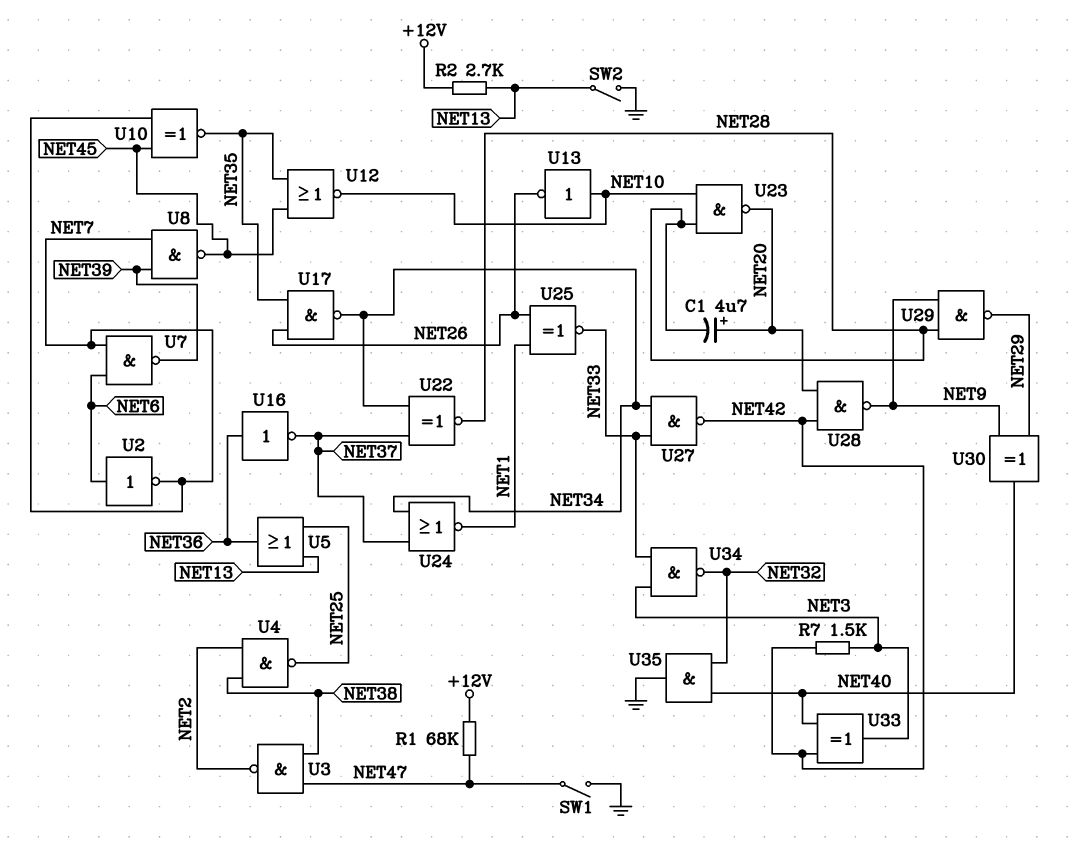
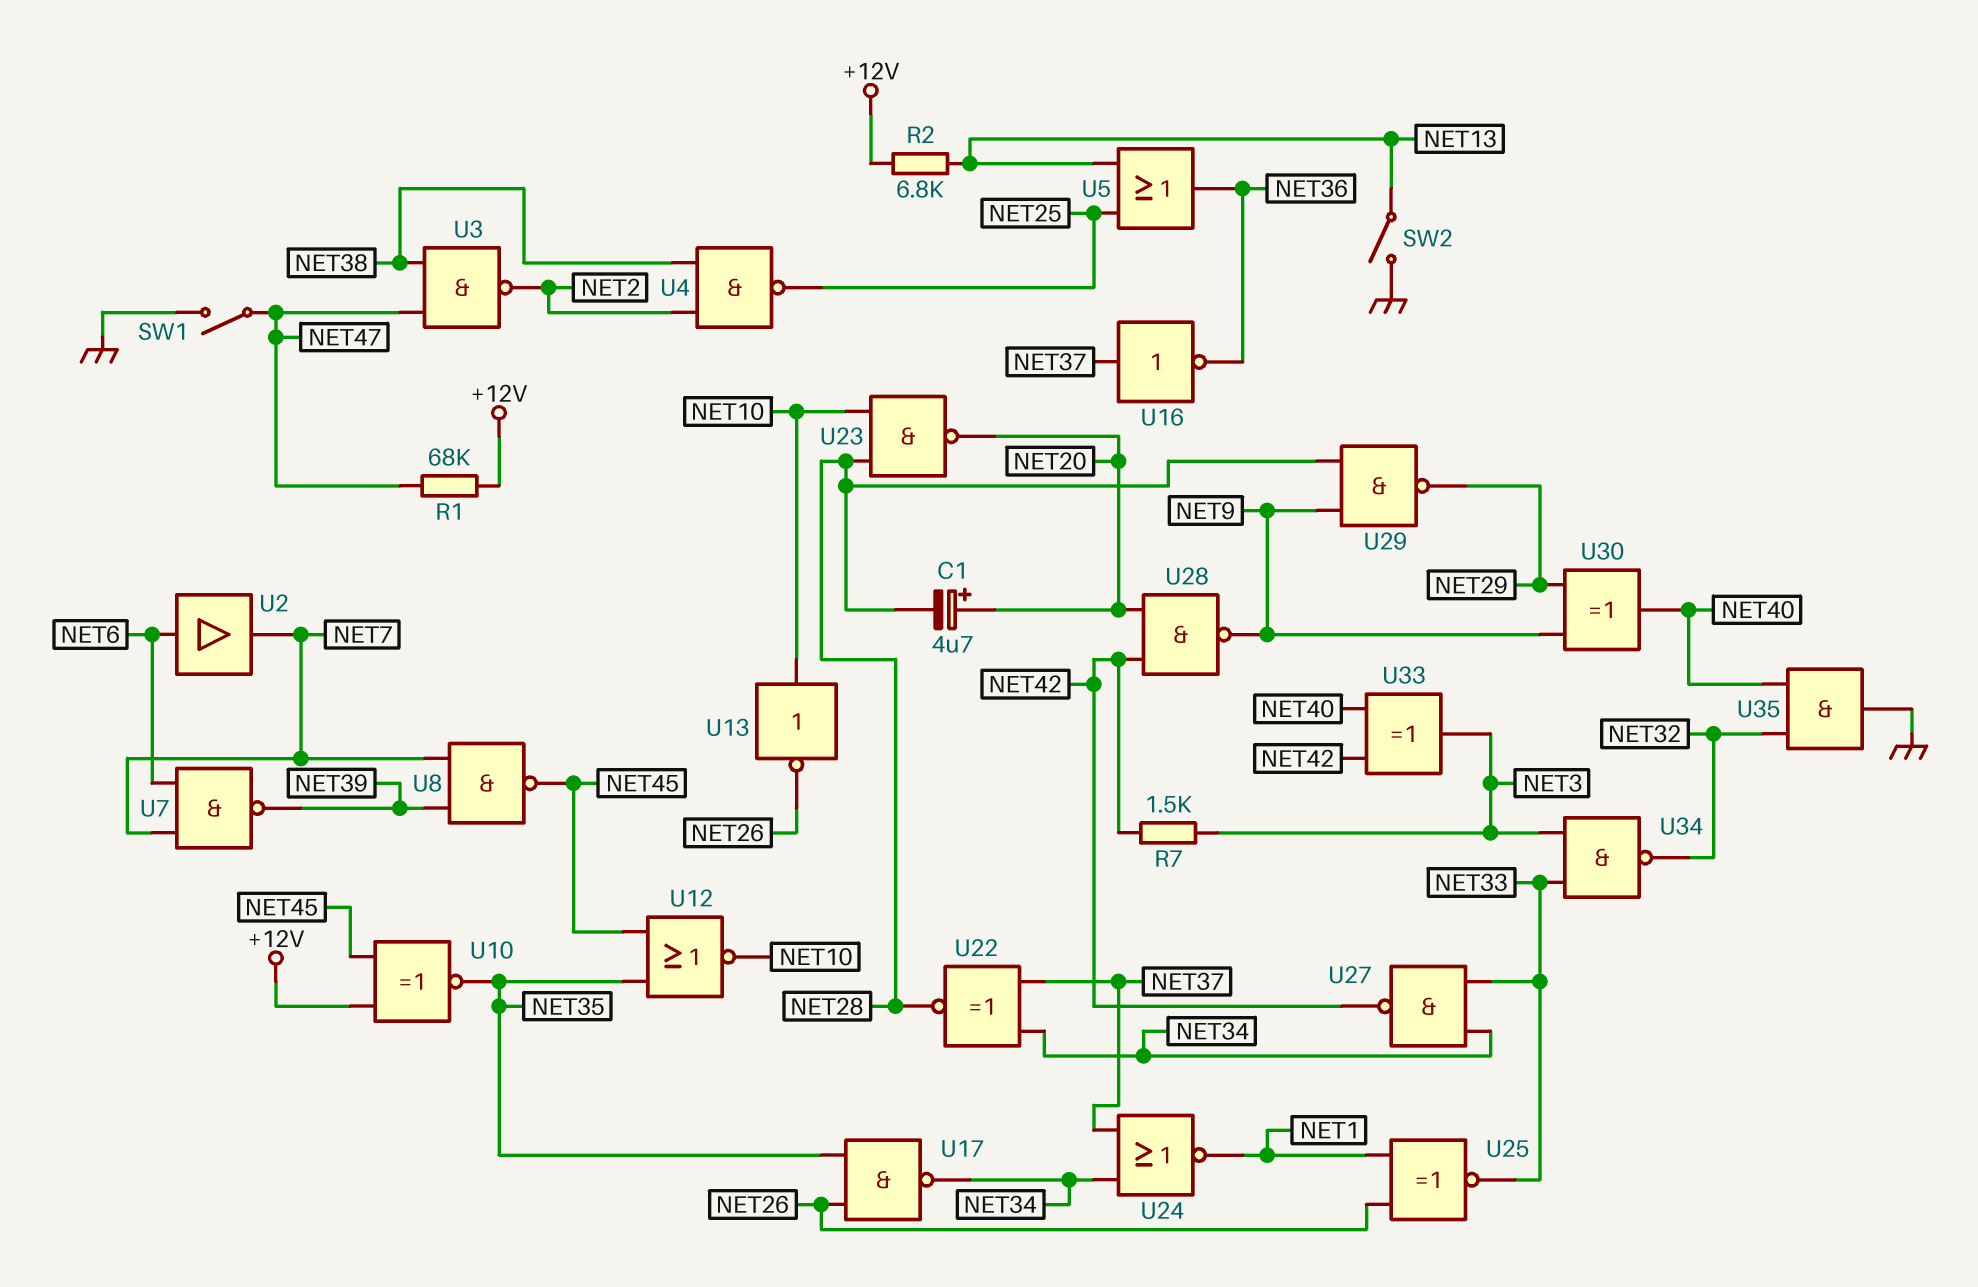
R2: 2.7k (+12V, NET13) -> 6.8k (+12V, NET13)
U2: NOT (in NET6, out NET7) -> buffer (in NET6, out NET7)
U10: XNOR (in NET7, in NET45, out NET35) -> XNOR (in +12V, in NET45, out NET35)
U16: NOT (in NET36, out NET37) -> NOT (in NET37, out NET36)

